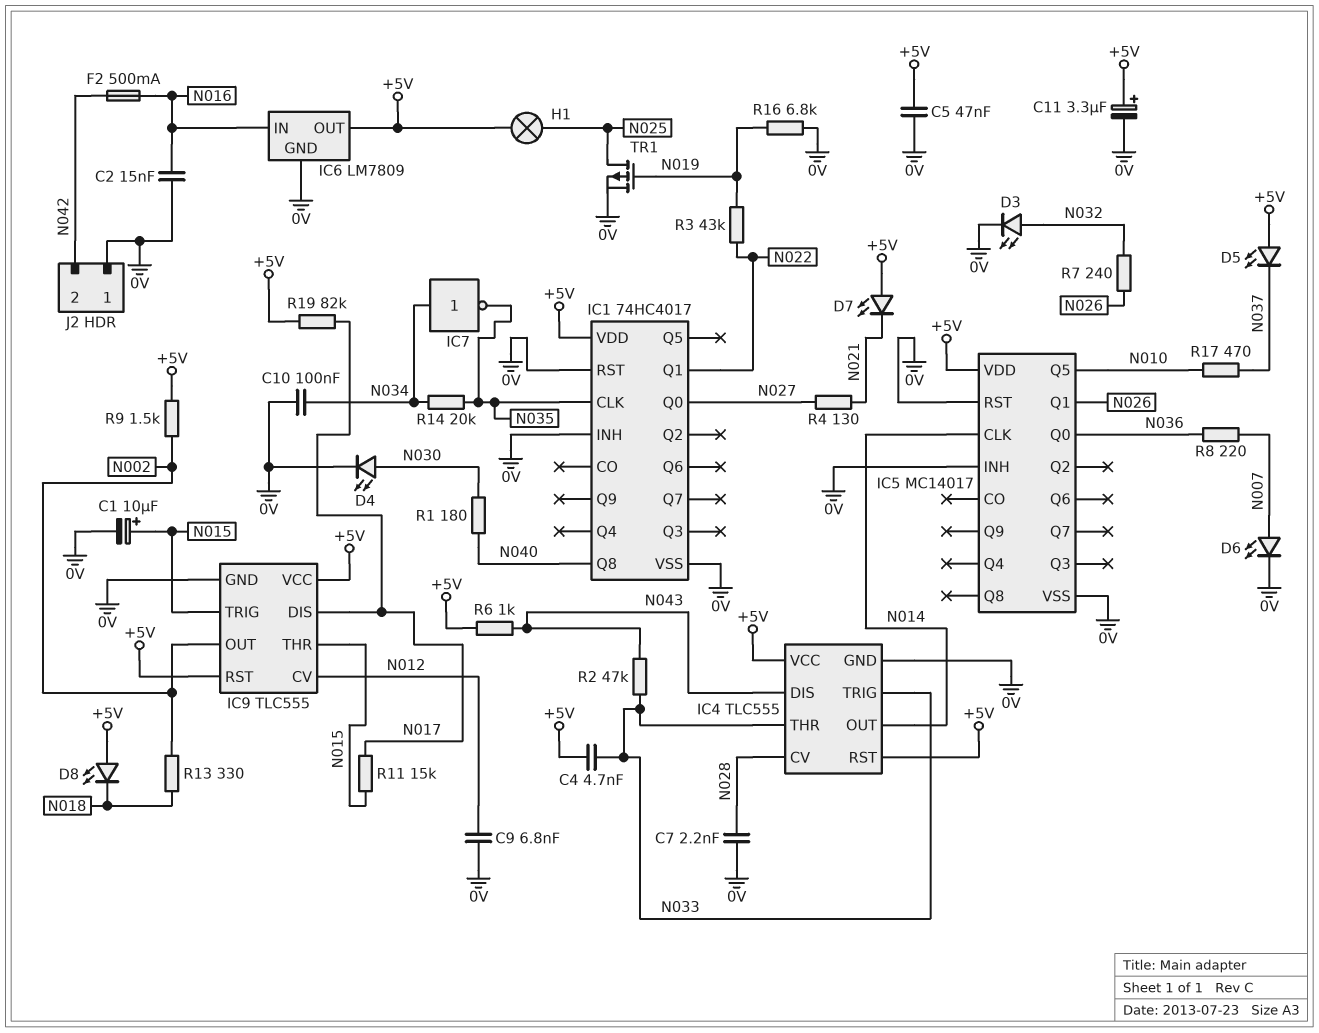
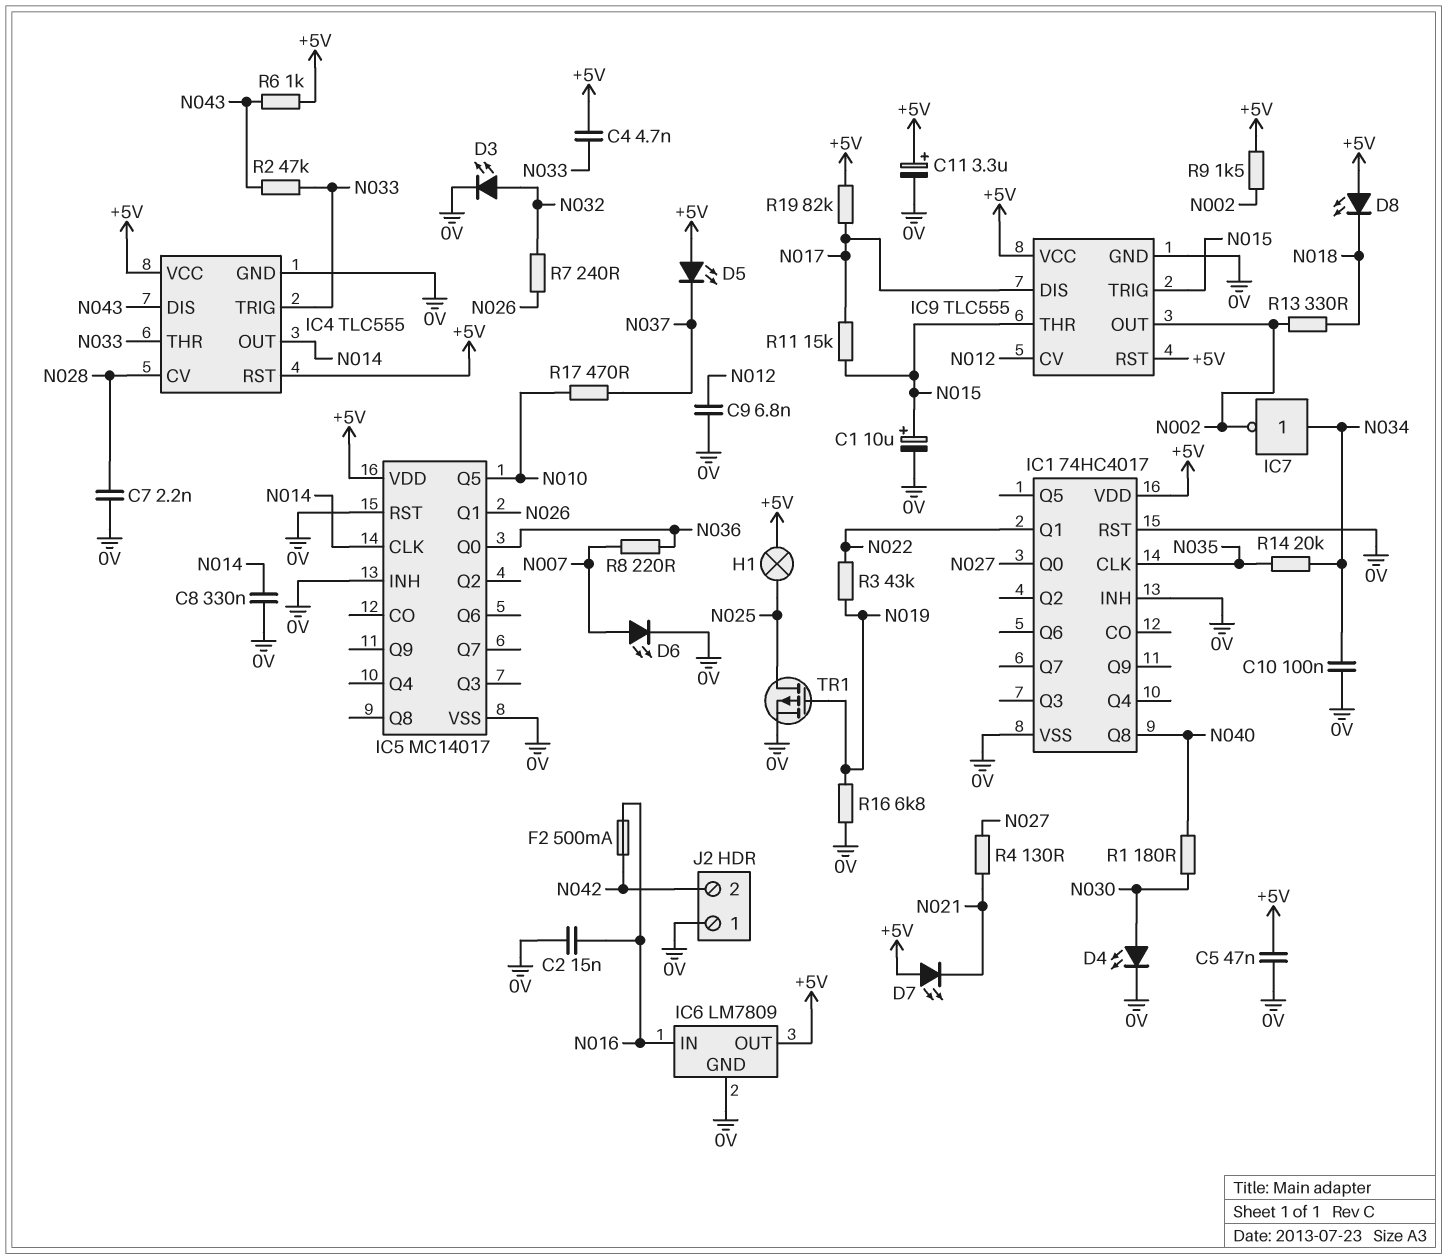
C8: none -> 330nF (0V, N014)
IC7: NOT (in N034, out N035) -> NOT (in N034, out N002)

